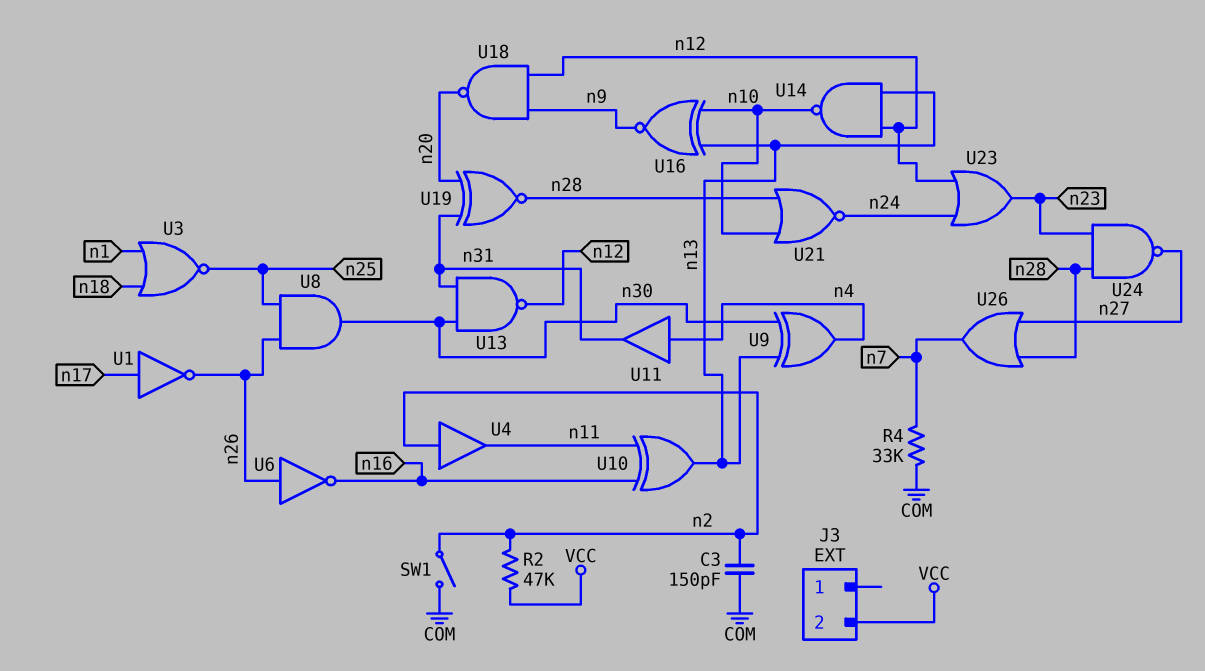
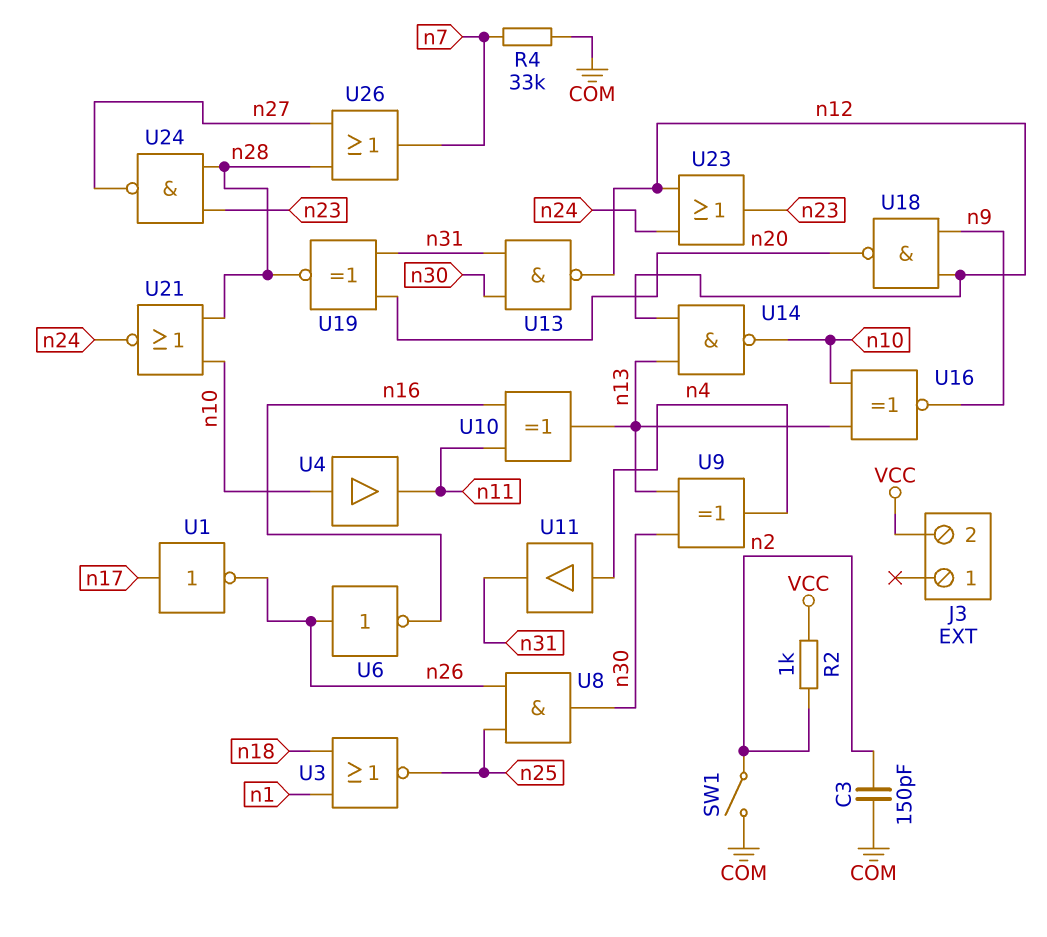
R2: 47k (VCC, n2) -> 1k (VCC, n2)
U4: buffer (in n2, out n11) -> buffer (in n10, out n11)

